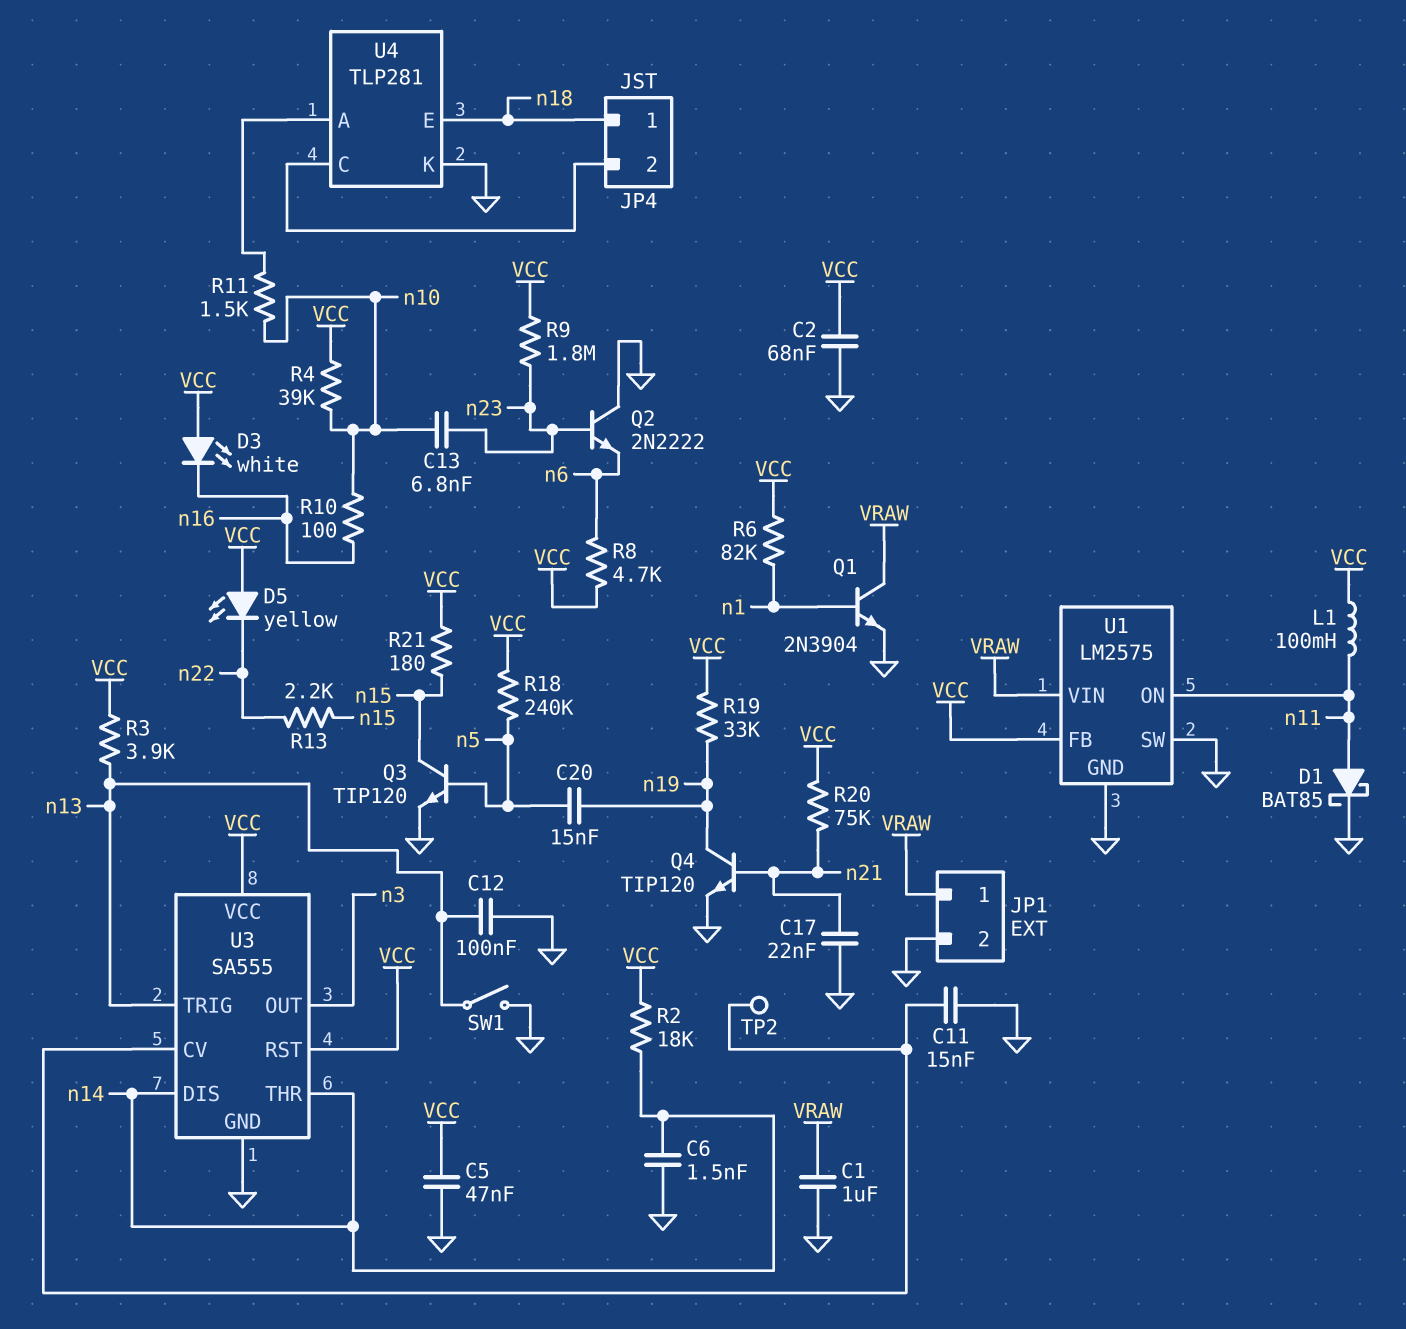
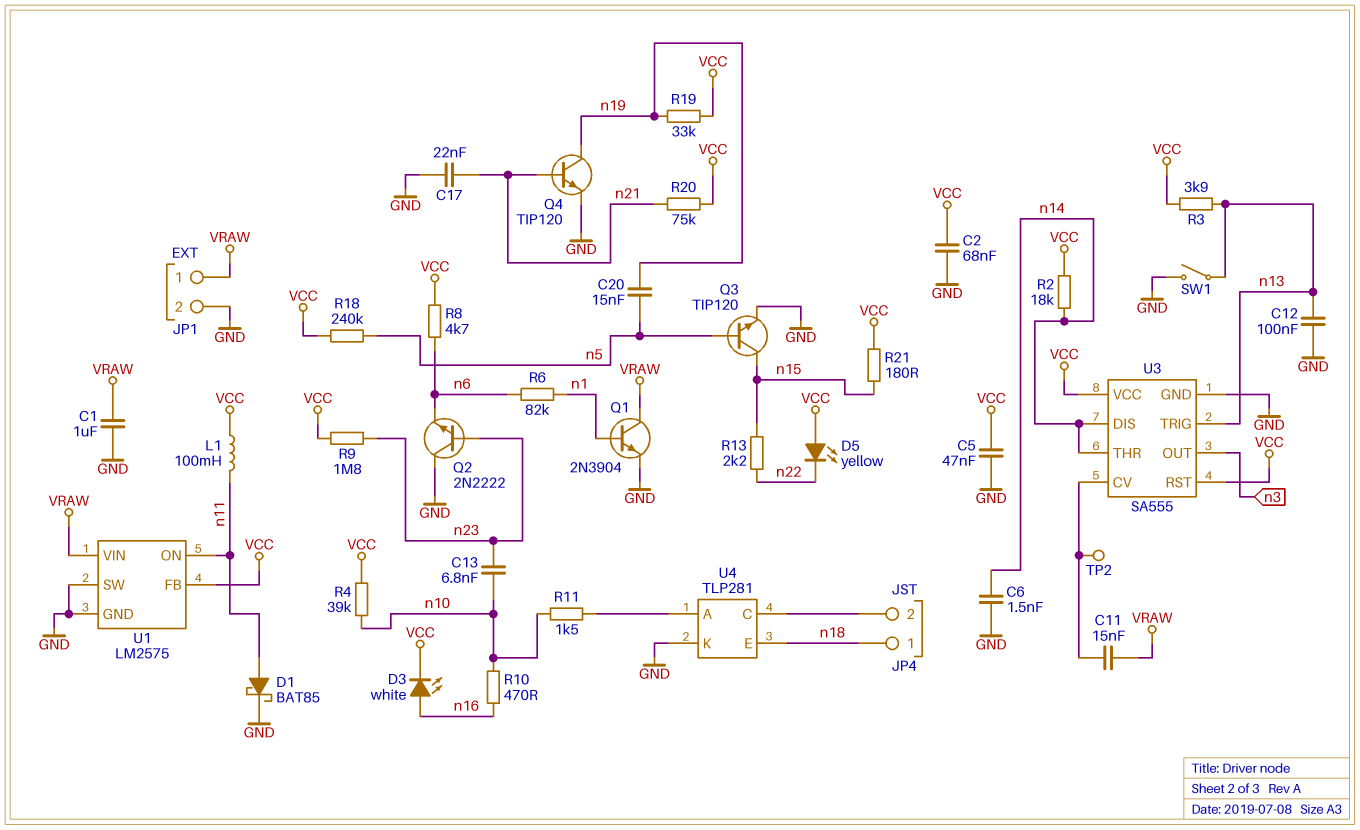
C11: 15nF (GND, U3/CV) -> 15nF (U3/CV, VRAW)
D3: LED white (A VCC, K n16) -> LED white (A n16, K VCC)
R6: 82k (VCC, n1) -> 82k (n1, n6)
R10: 100 (n10, n16) -> 470 (n10, n16)

